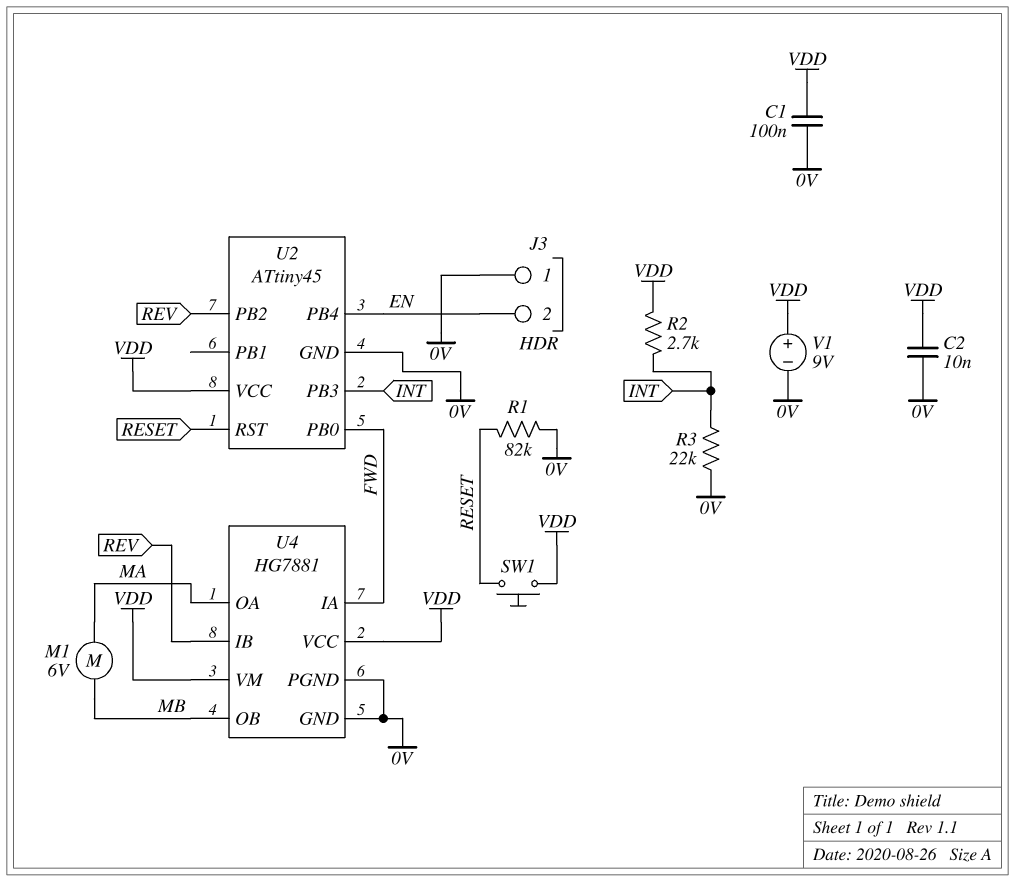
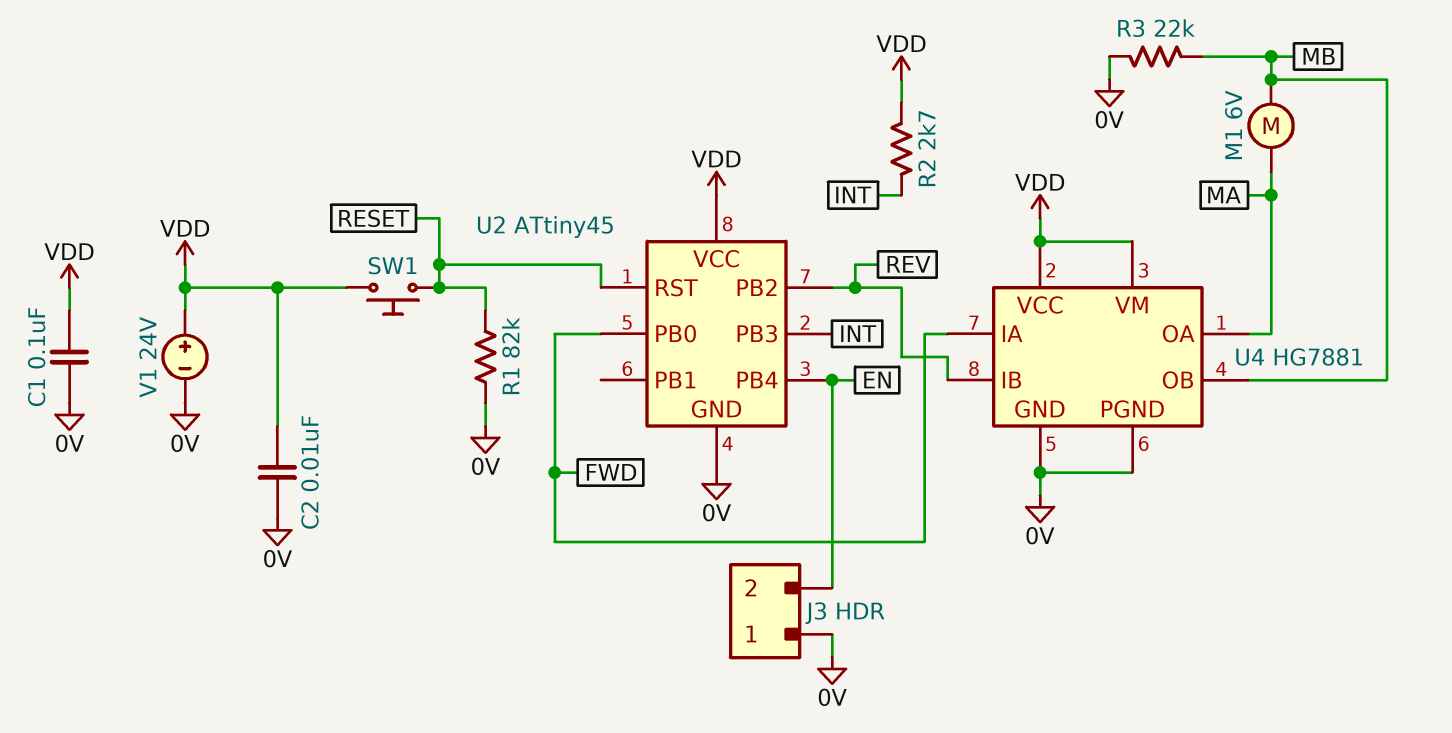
R3: 22k (0V, INT) -> 22k (0V, MB)
V1: 9V (plus VDD, minus 0V) -> 24V (plus VDD, minus 0V)

